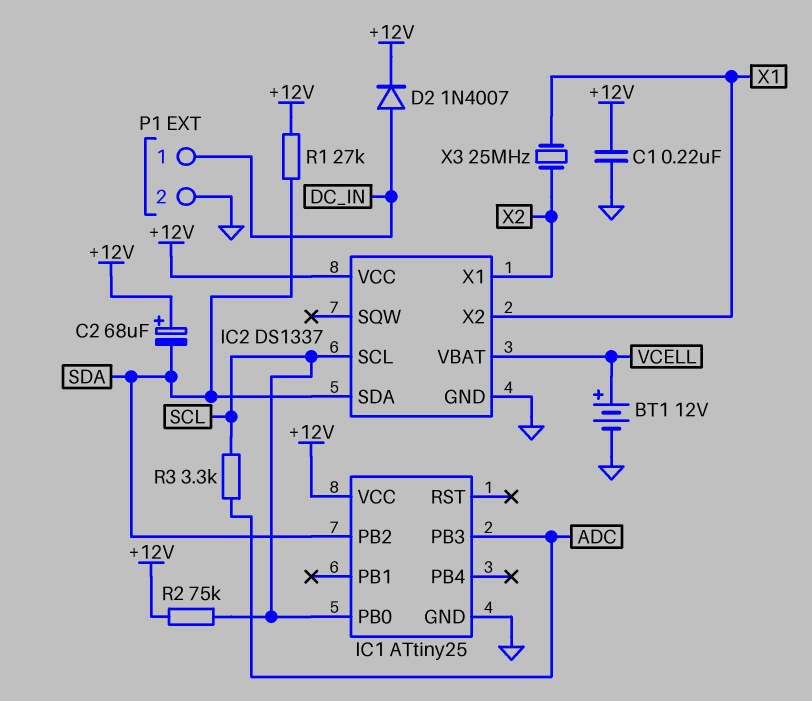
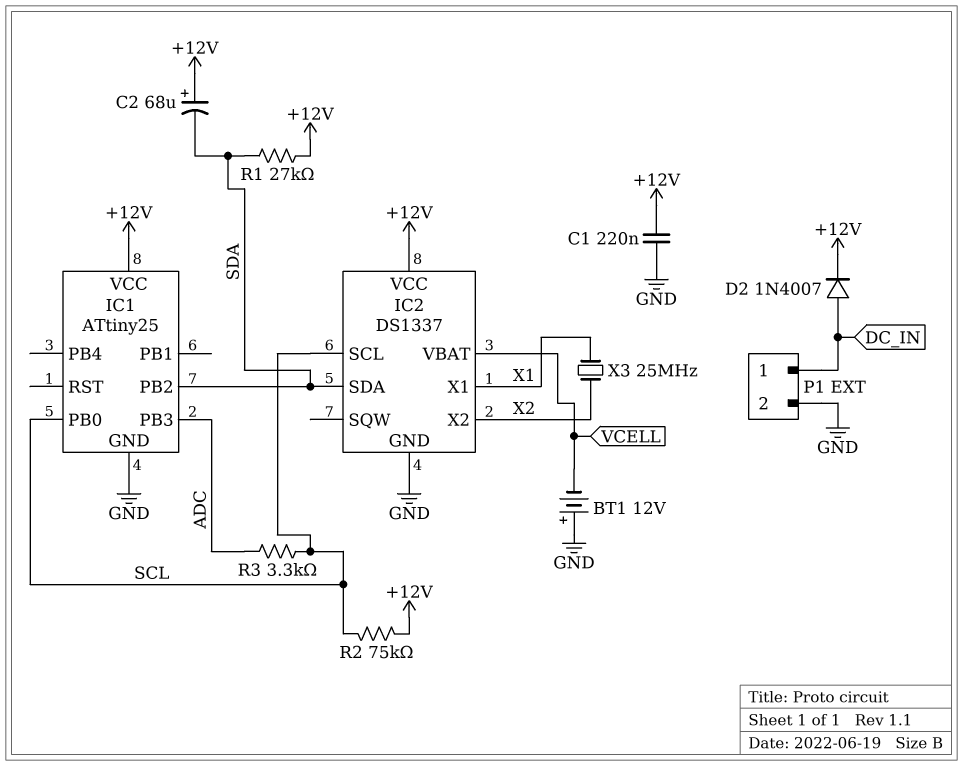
BT1: 12V (plus VCELL, minus GND) -> 12V (plus GND, minus VCELL)
IC2 pin X1: X2 -> X1
IC2 pin X2: X1 -> X2

